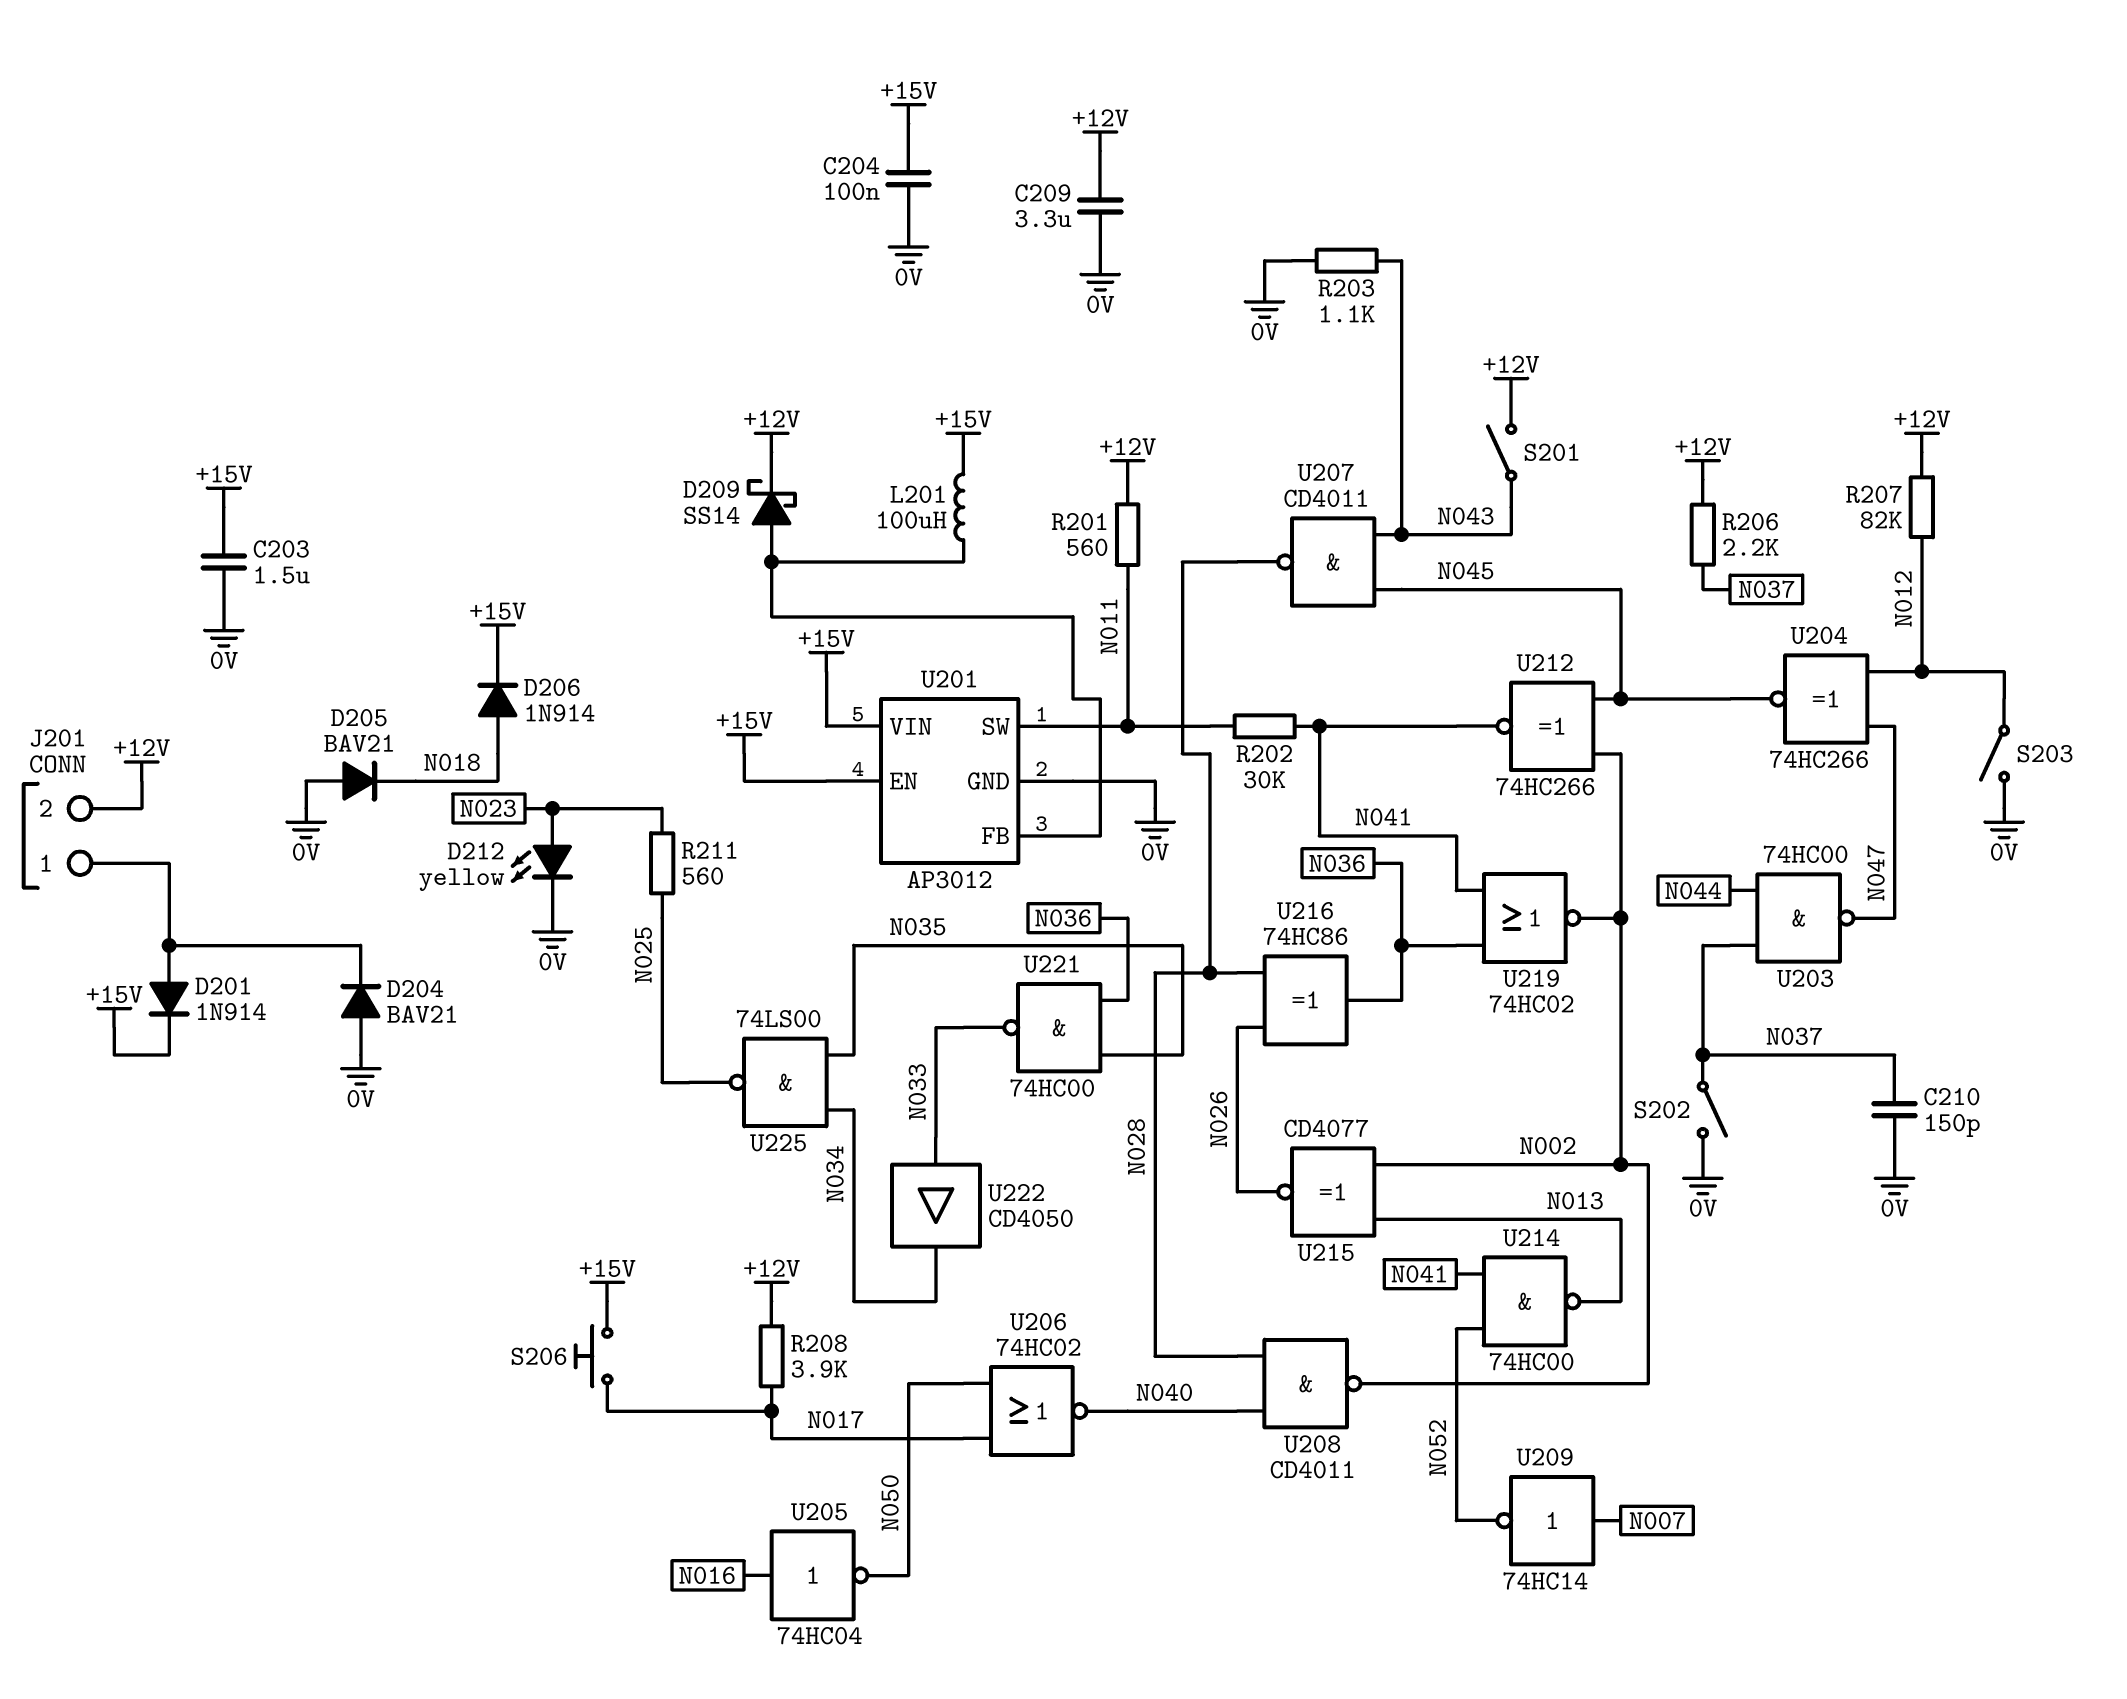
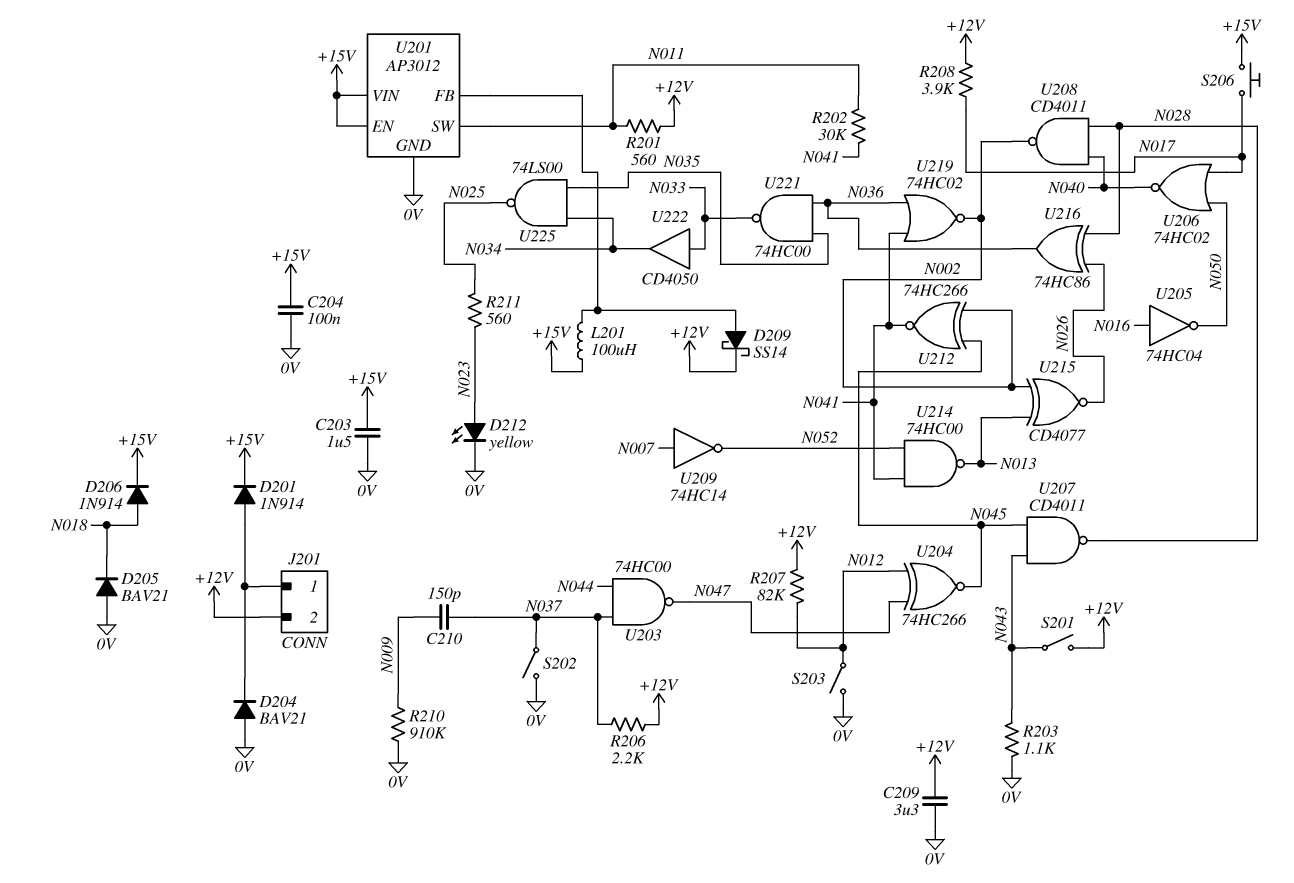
C210: 150pF (0V, N037) -> 150pF (N009, N037)
R210: none -> 910k (0V, N009)

